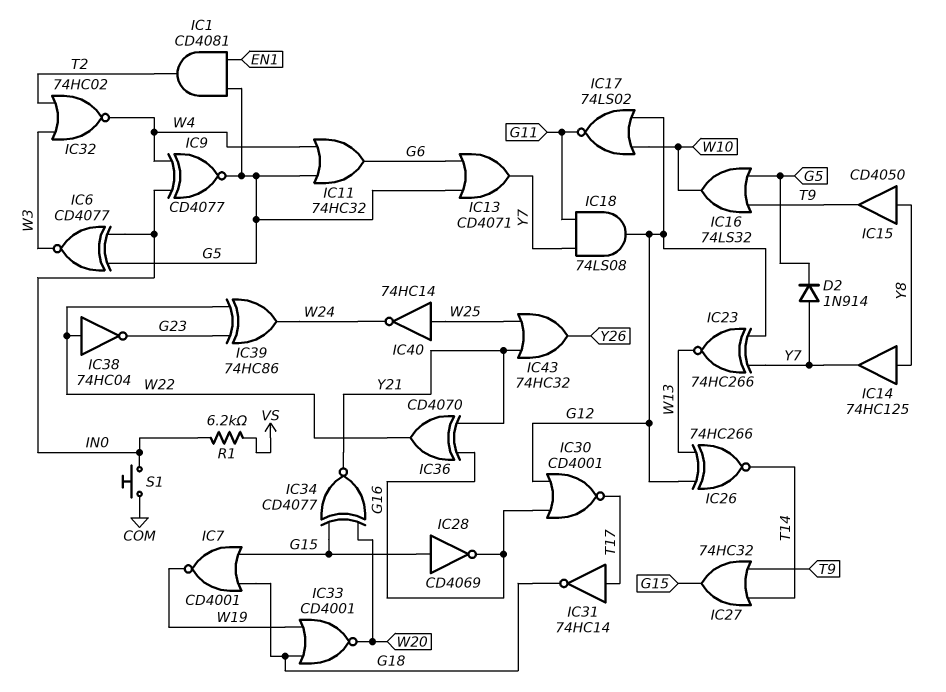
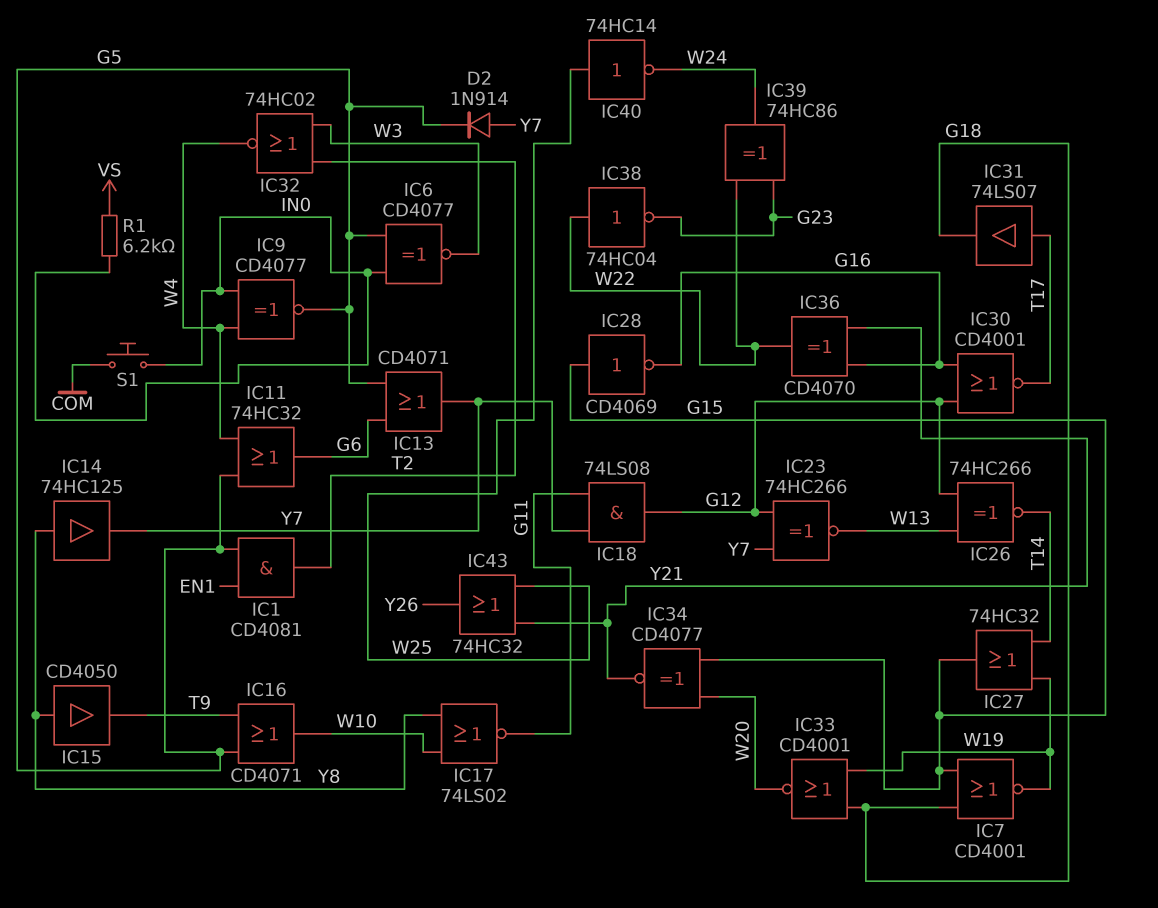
IC16: OR 74LS32 (in G5, in T9, out W10) -> OR CD4071 (in G5, in T9, out W10)
IC17: NOR 74LS02 (in G12, in W10, out G11) -> NOR 74LS02 (in W10, in Y8, out G11)
IC27: OR 74HC32 (in T9, in T14, out G15) -> OR 74HC32 (in T14, in W19, out G15)
IC31: NOT 74HC14 (in T17, out G18) -> buffer 74LS07 (in T17, out G18)

